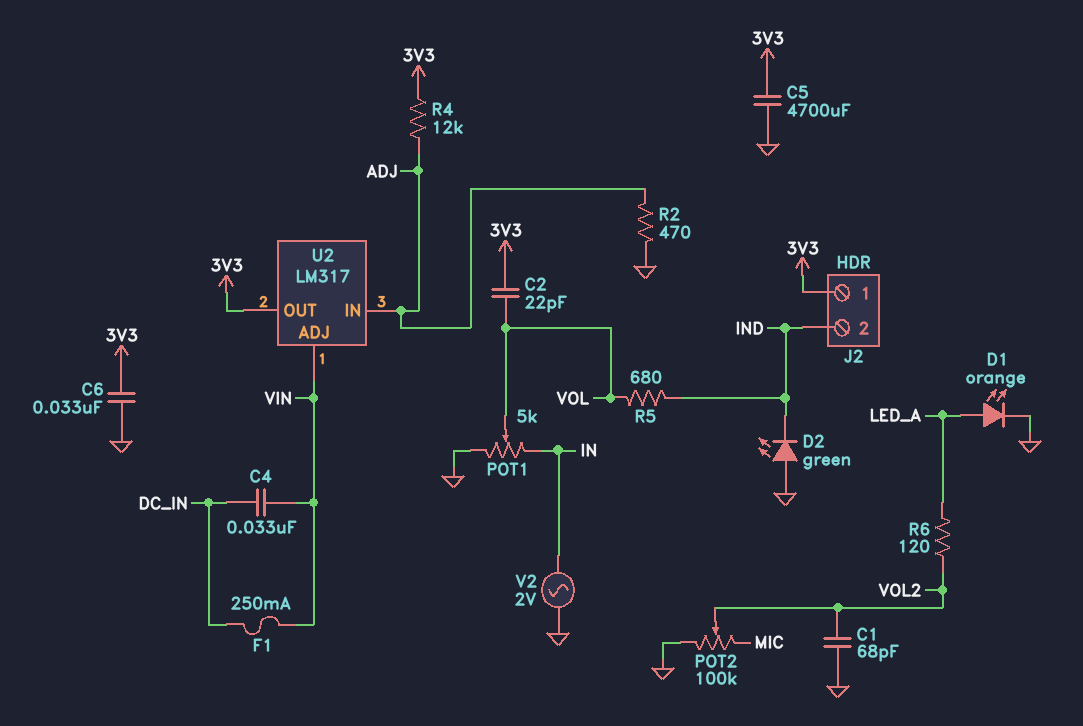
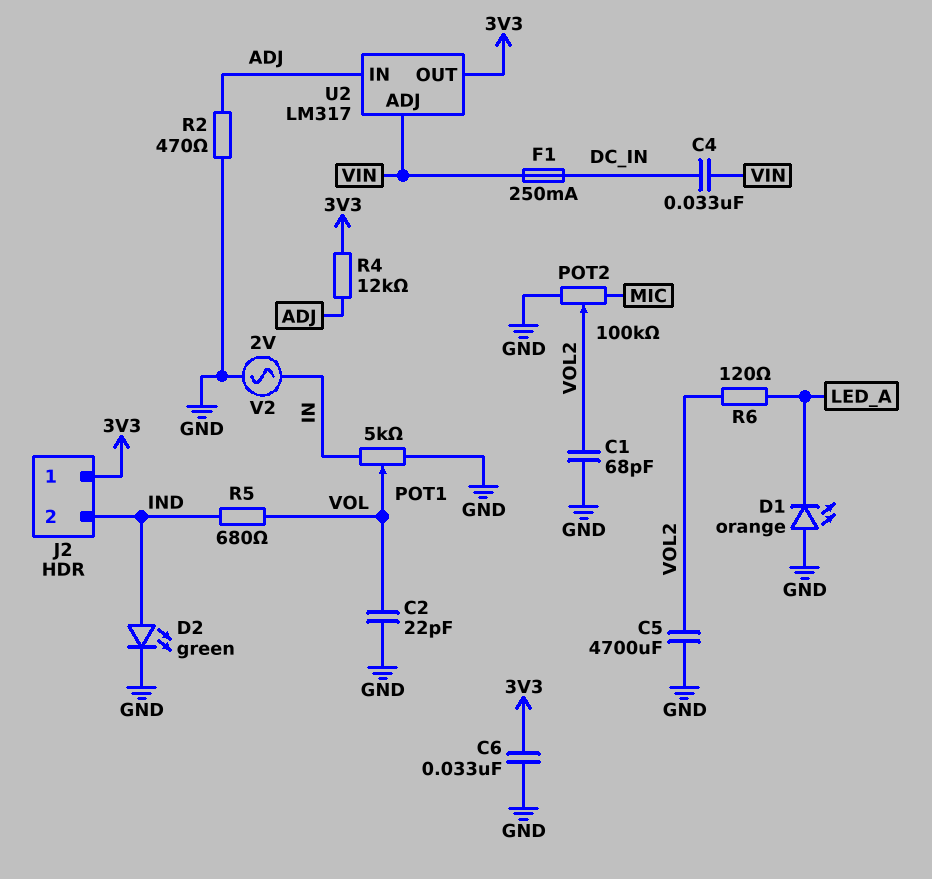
C2: 22pF (3V3, VOL) -> 22pF (GND, VOL)
C5: 4700uF (3V3, GND) -> 4700uF (GND, VOL2)
D1: LED orange (A LED_A, K GND) -> LED orange (A GND, K LED_A)
D2: LED green (A GND, K IND) -> LED green (A IND, K GND)

